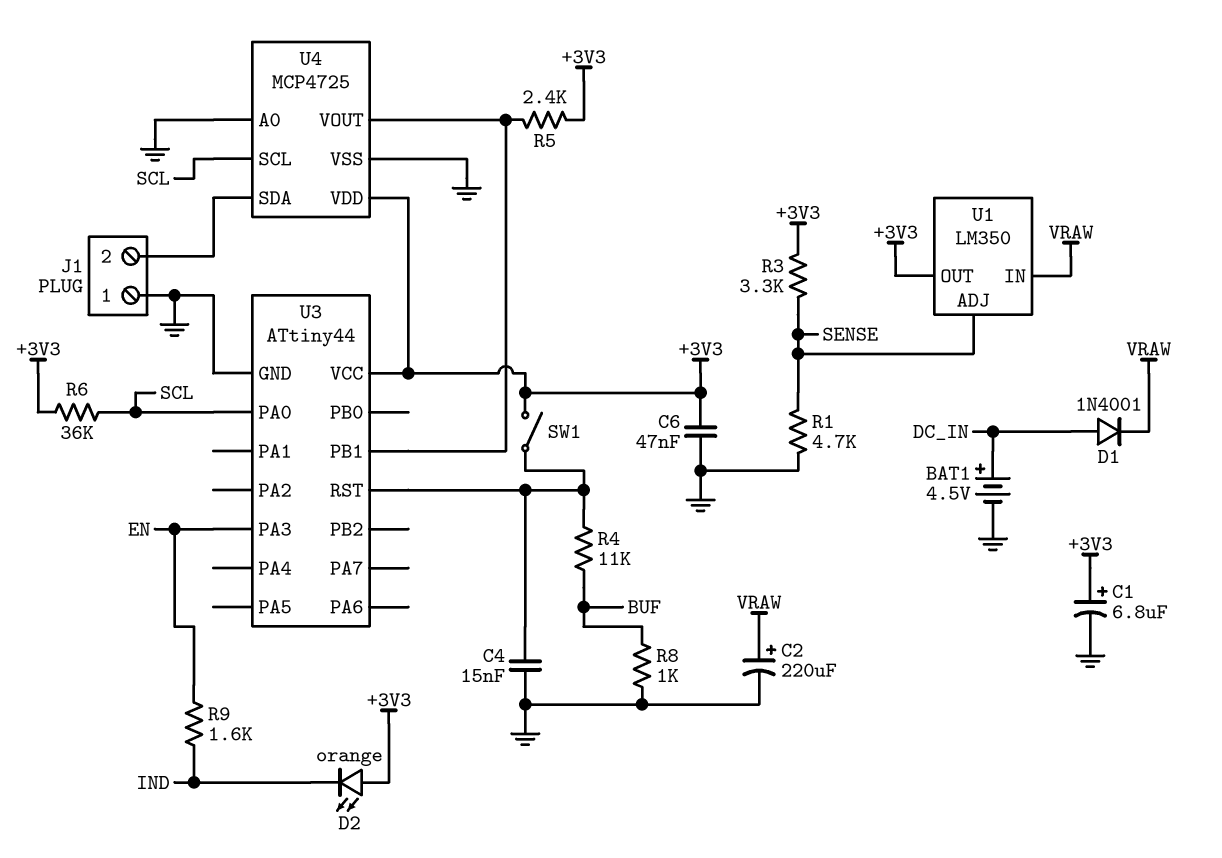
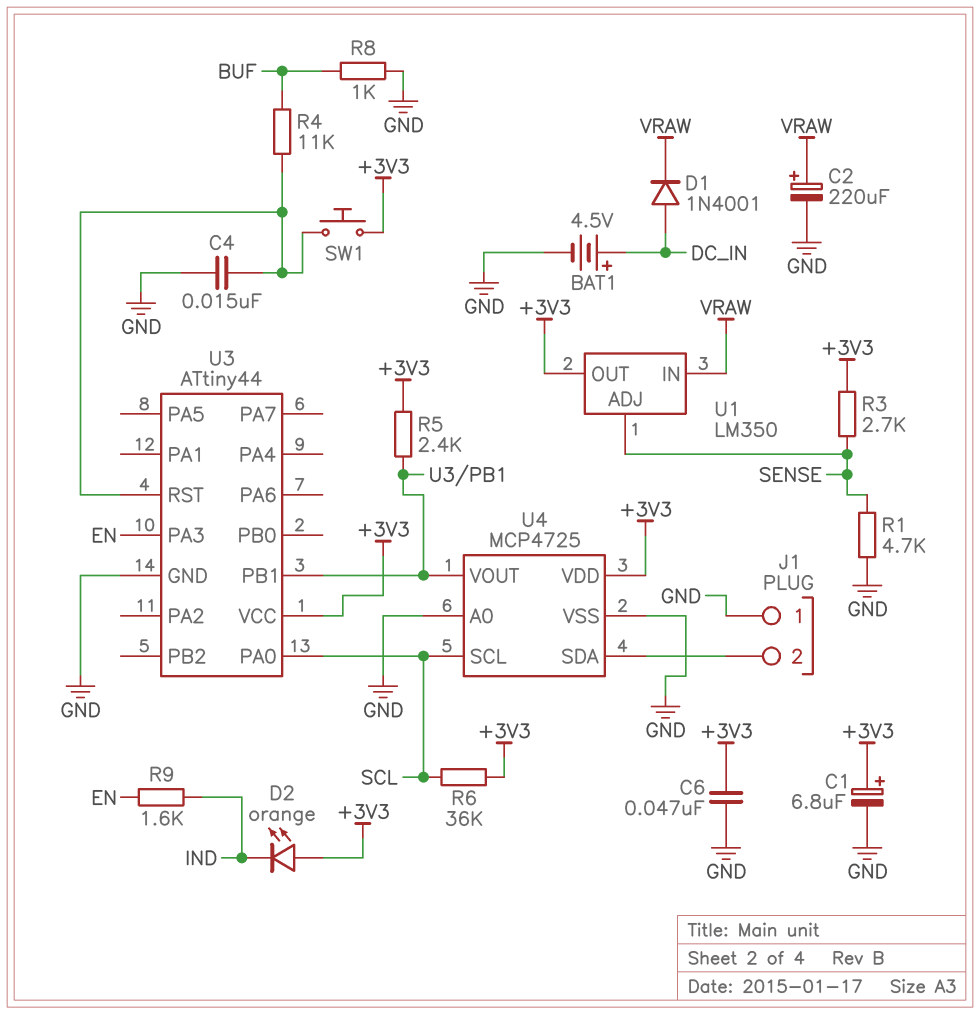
R3: 3.3k (+3V3, SENSE) -> 2.7k (+3V3, SENSE)
SW1: switch (+3V3, U3/RST) -> button (+3V3, U3/RST)

